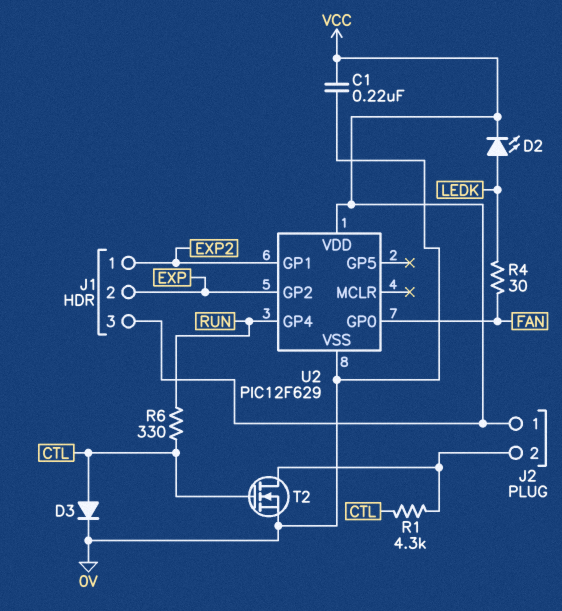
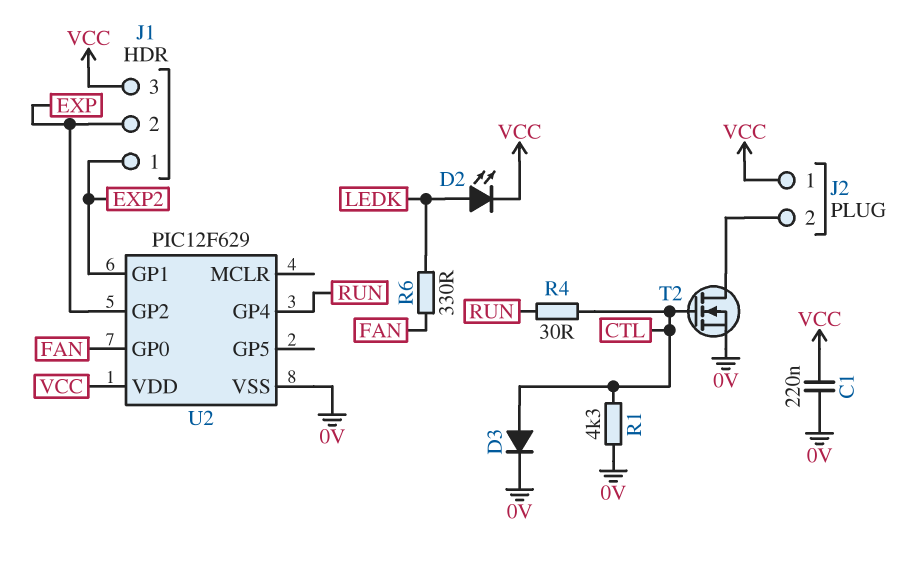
R1: 4.3k (CTL, J2/2) -> 4.3k (0V, CTL)
R4: 30 (FAN, LEDK) -> 30 (CTL, RUN)
R6: 330 (CTL, RUN) -> 330 (FAN, LEDK)

